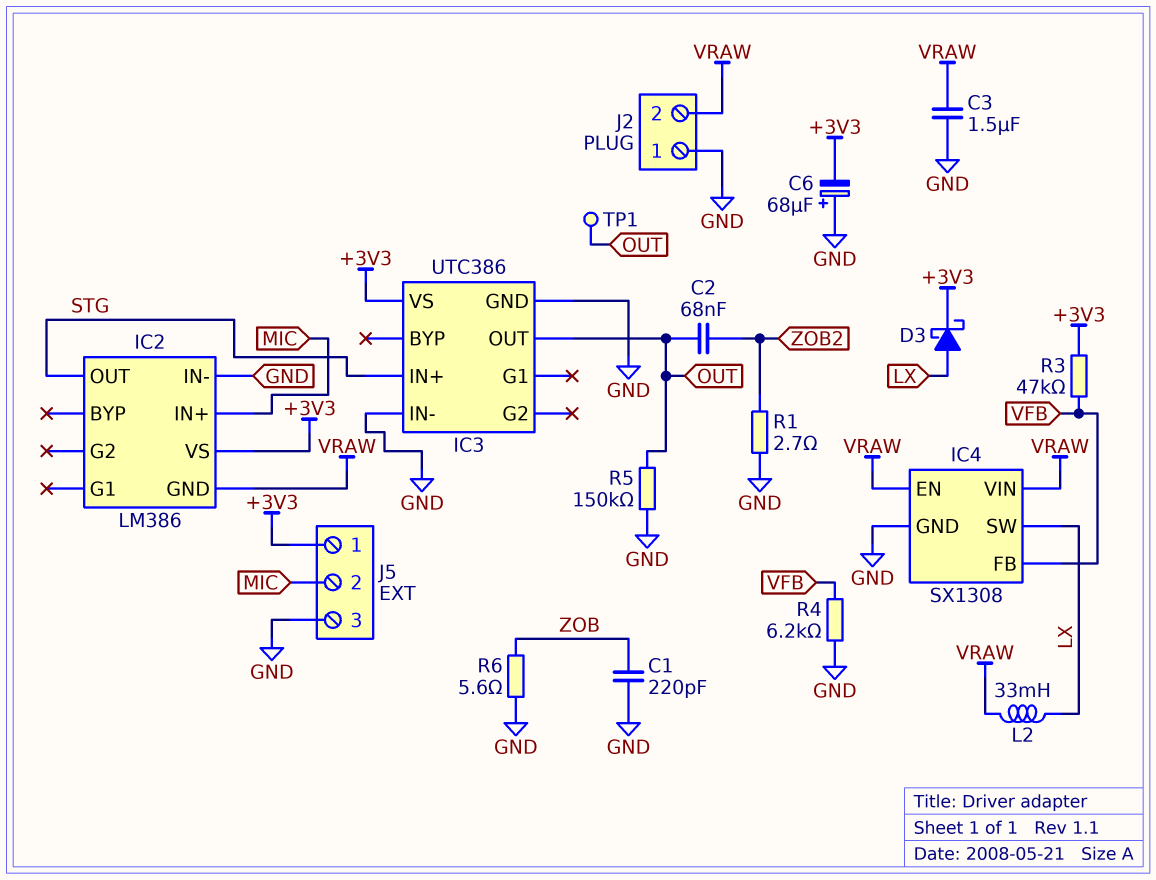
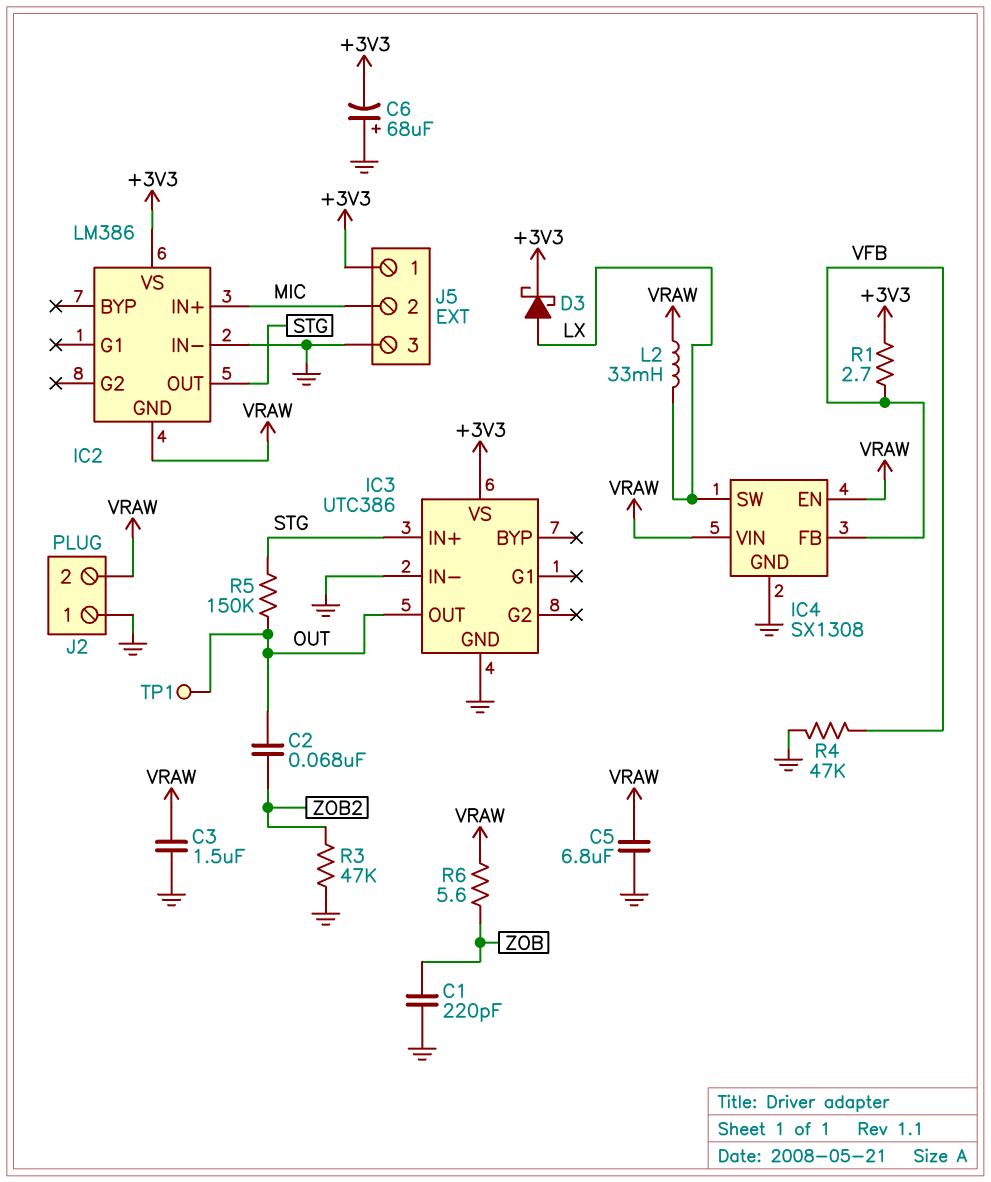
C5: none -> 6.8uF (GND, VRAW)
R1: 2.7 (GND, ZOB2) -> 2.7 (+3V3, VFB)
R3: 47k (+3V3, VFB) -> 47k (GND, ZOB2)
R4: 6.2k (GND, VFB) -> 47k (GND, VFB)
R5: 150k (GND, OUT) -> 150k (OUT, STG)
R6: 5.6 (GND, ZOB) -> 5.6 (VRAW, ZOB)

